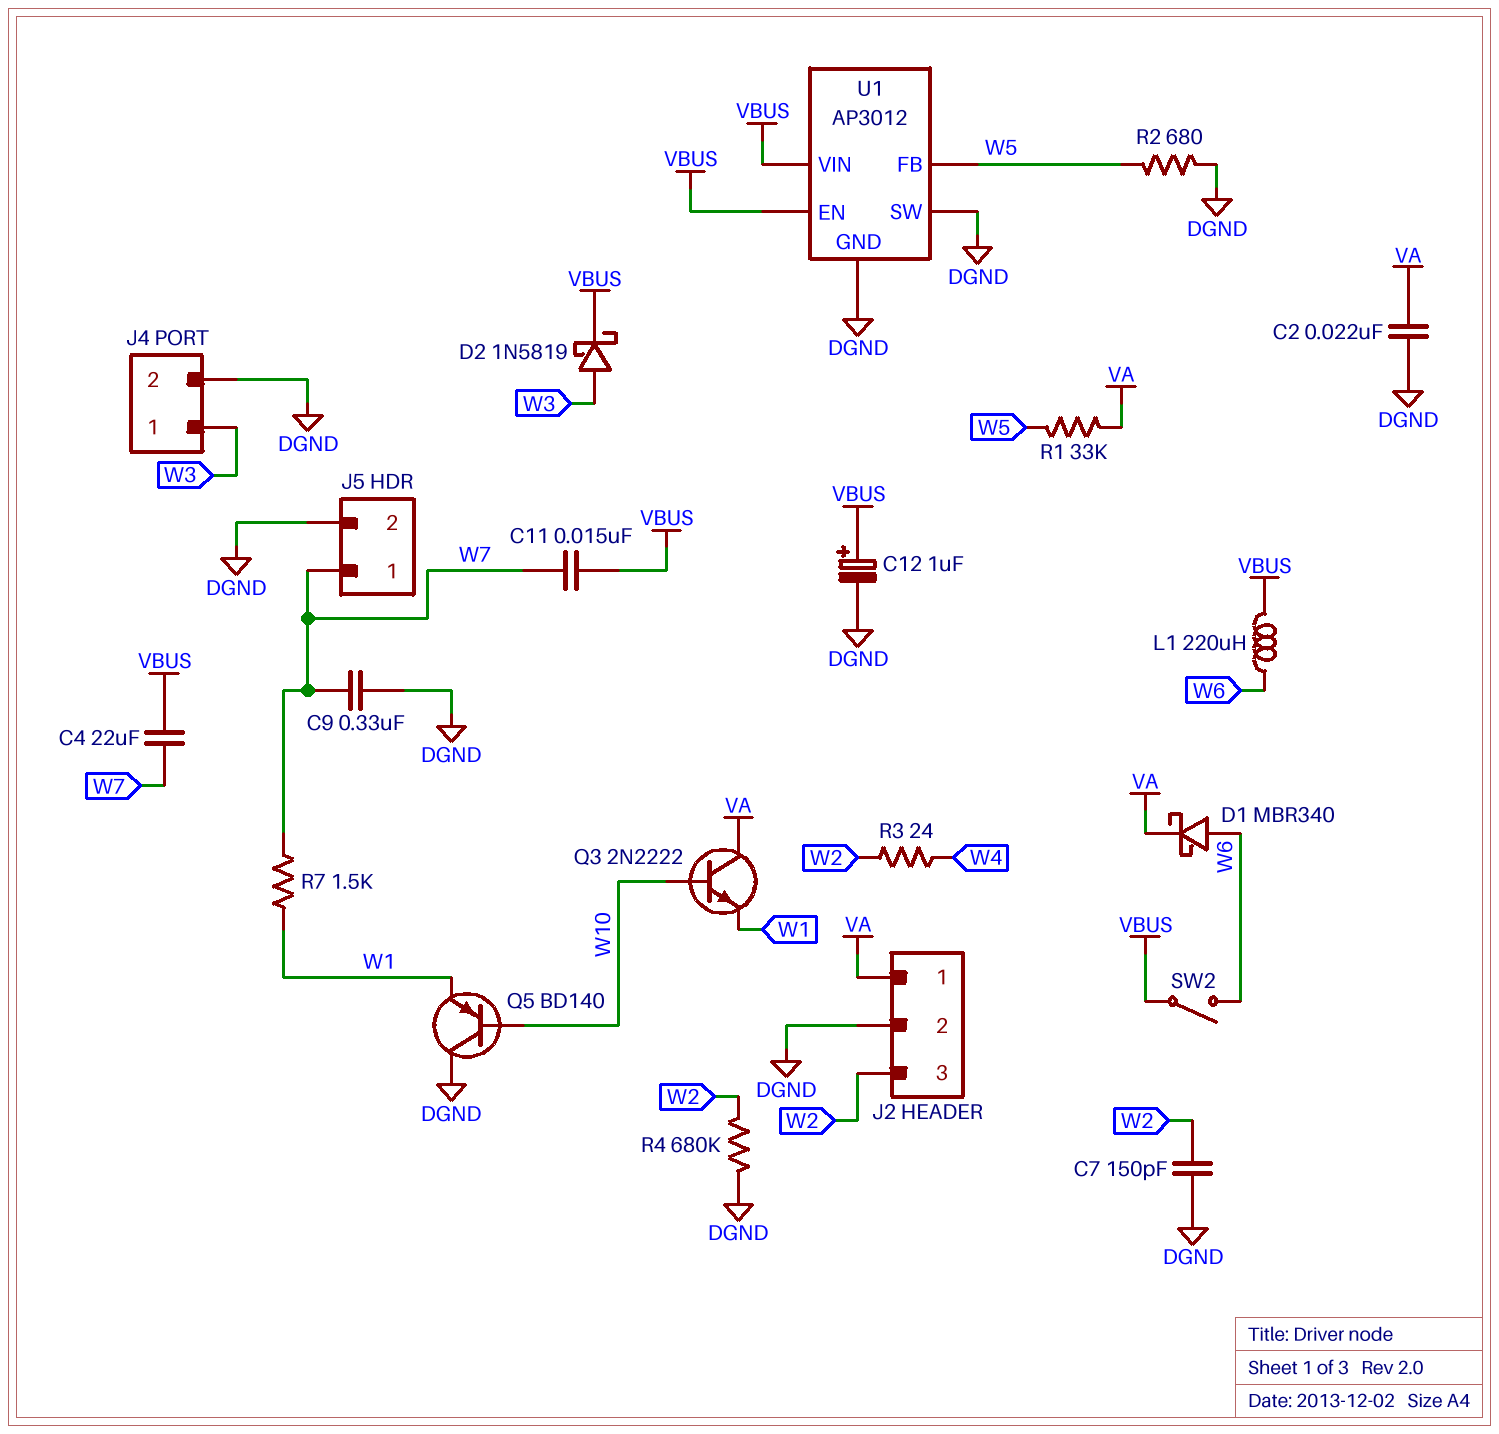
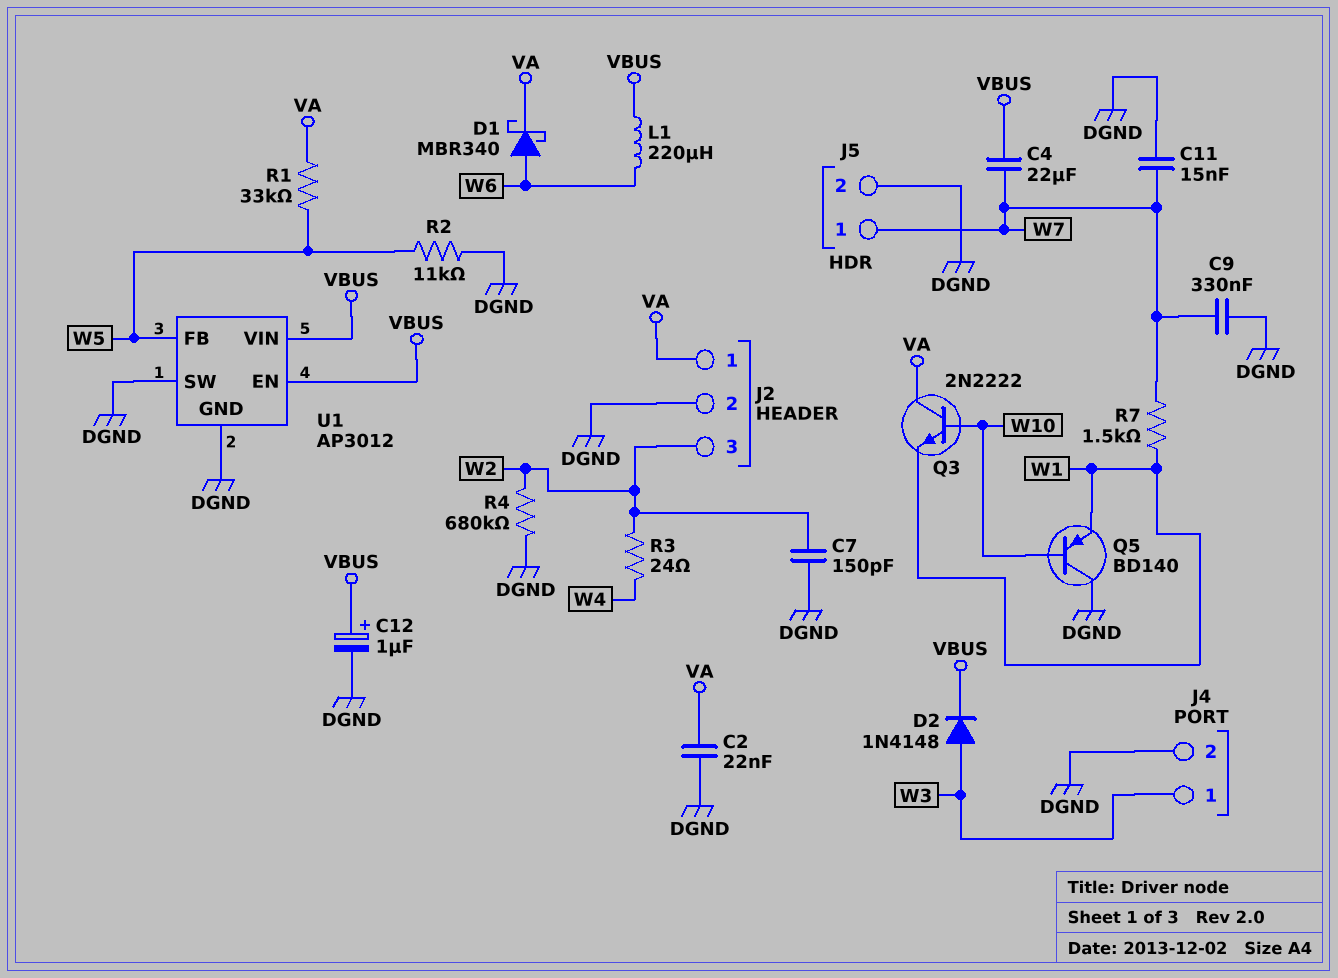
C11: 15nF (VBUS, W7) -> 15nF (DGND, W7)
D2: schottky 1N5819 (A W3, K VBUS) -> diode 1N4148 (A W3, K VBUS)
R2: 680 (DGND, W5) -> 11k (DGND, W5)
SW2: switch (VBUS, W6) -> none

